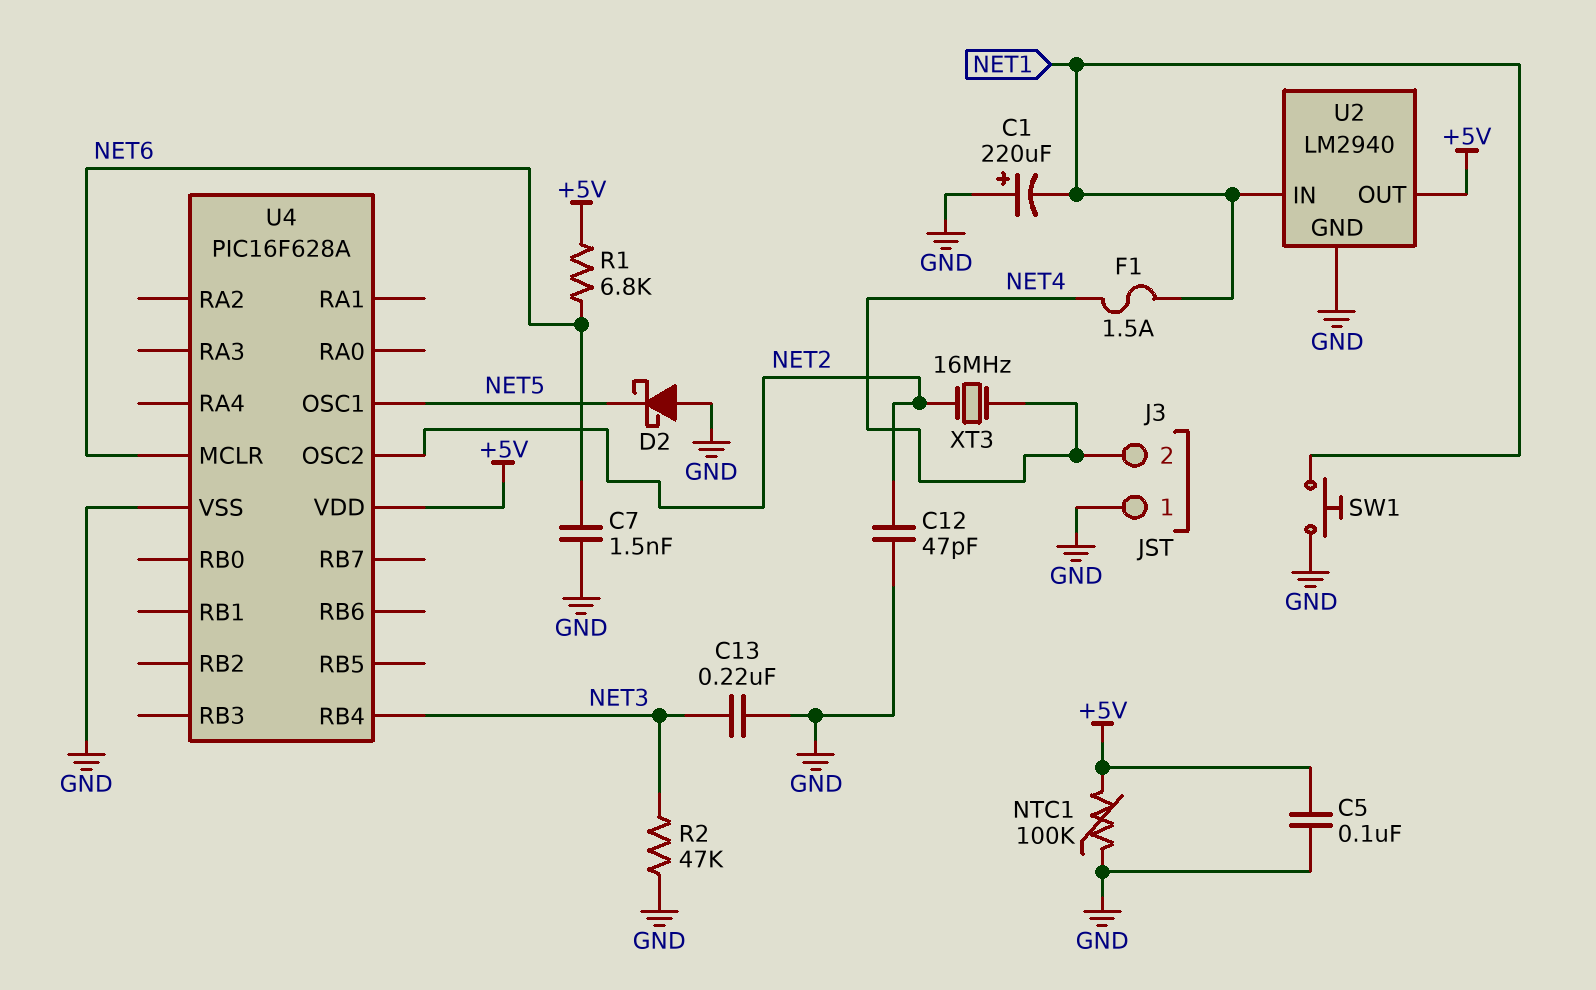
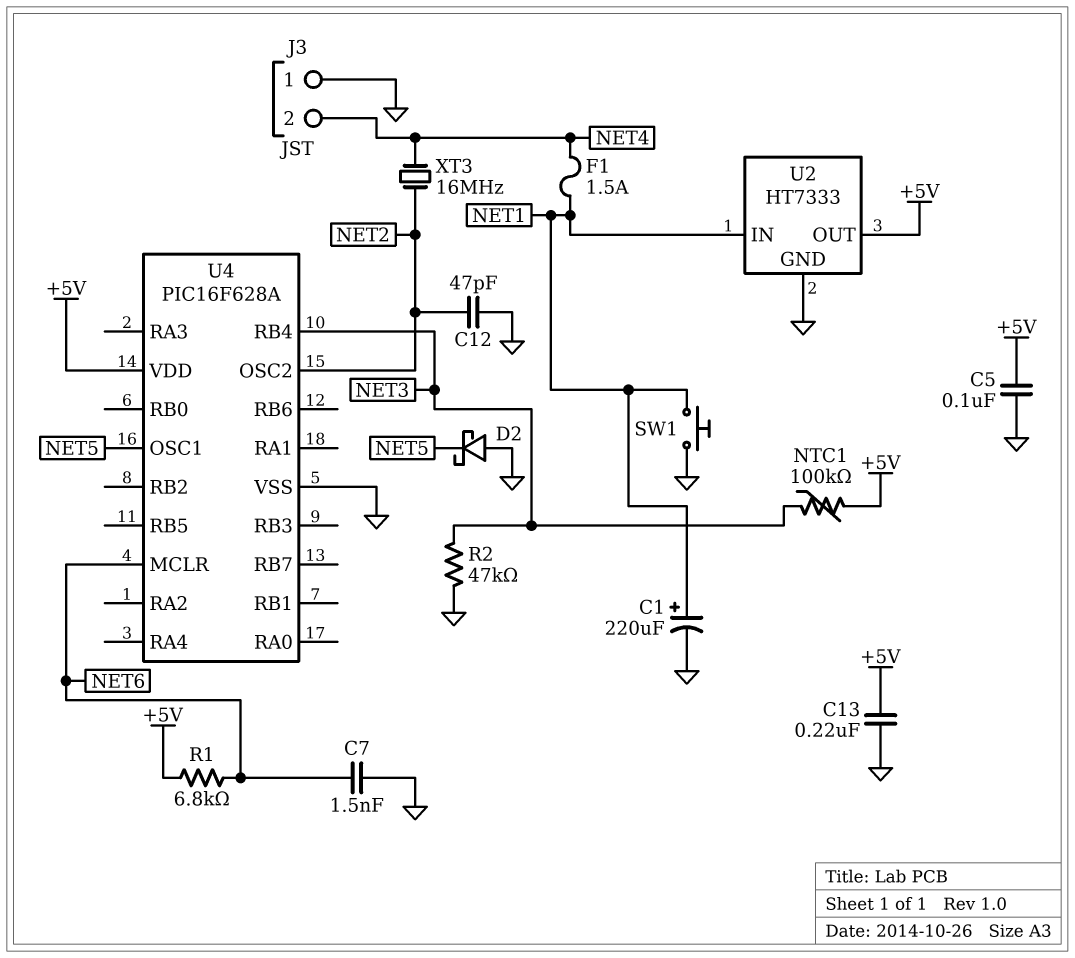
C1: 220uF (plus GND, minus NET1) -> 220uF (plus NET1, minus GND)
C13: 220nF (GND, NET3) -> 220nF (+5V, GND)
NTC1: 100k (+5V, GND) -> 100k (+5V, NET3)
U2: LM2940 -> HT7333

